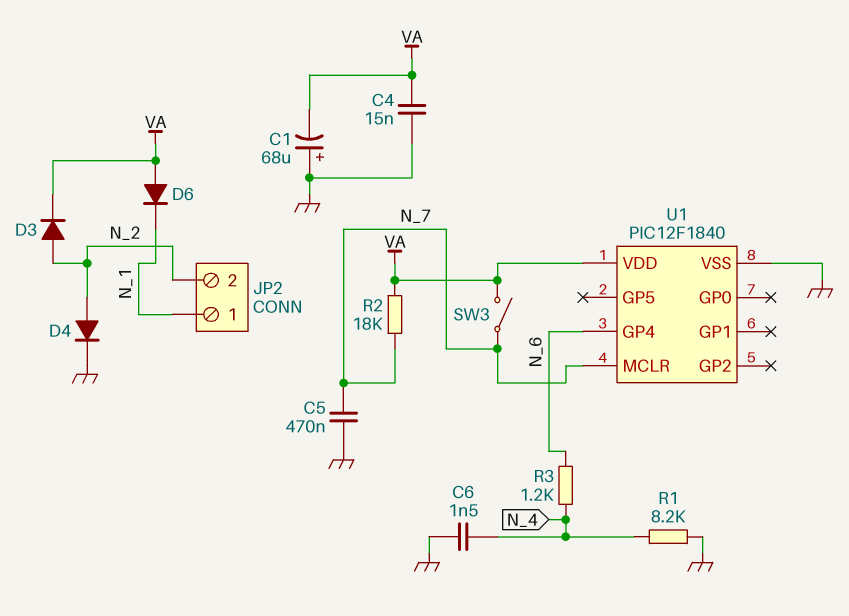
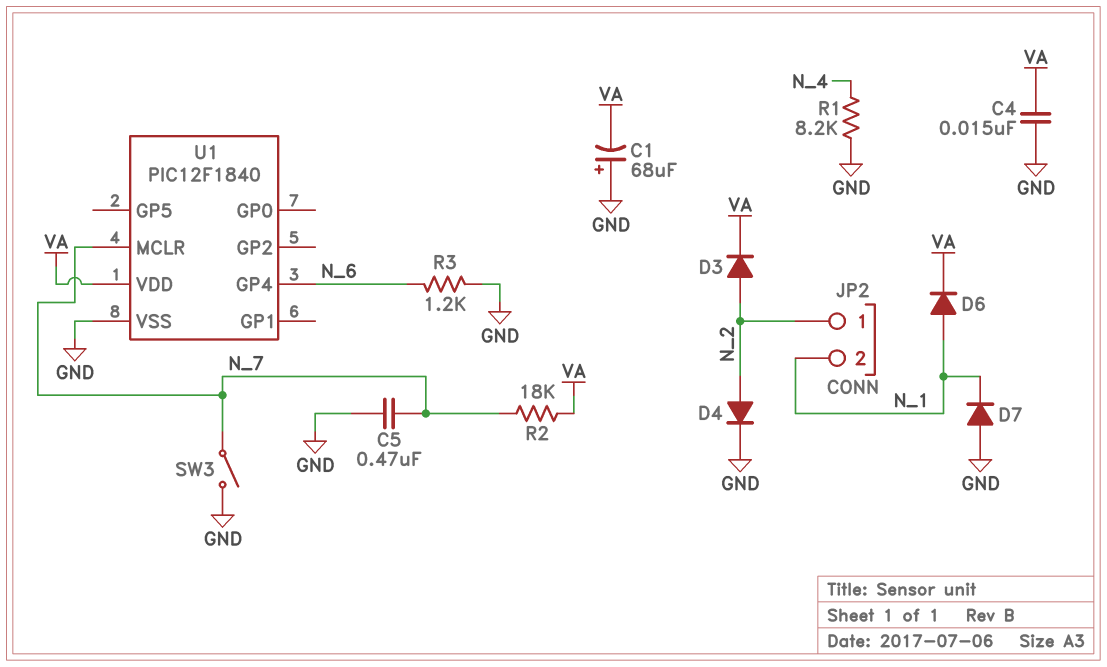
C6: 1.5nF (GND, N_4) -> none
D6: diode (A VA, K N_1) -> diode (A N_1, K VA)
D7: none -> diode (A GND, K N_1)
JP2 pin 1: N_1 -> N_2
JP2 pin 2: N_2 -> N_1
R3: 1.2k (N_4, N_6) -> 1.2k (GND, N_6)
SW3: switch (N_7, VA) -> switch (GND, N_7)

